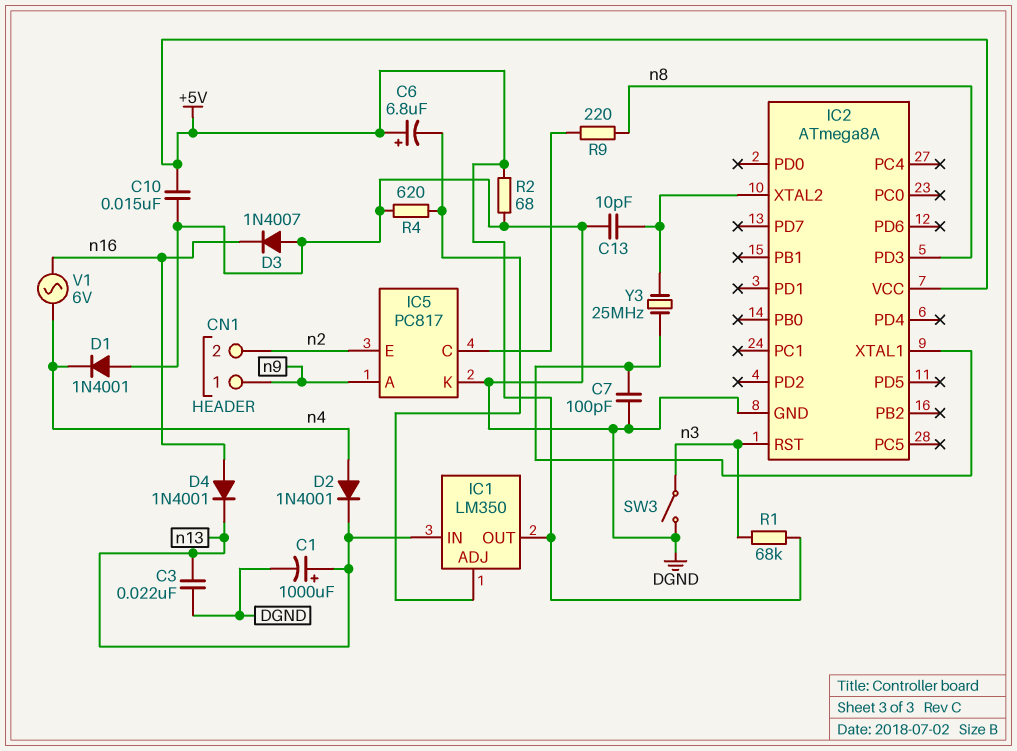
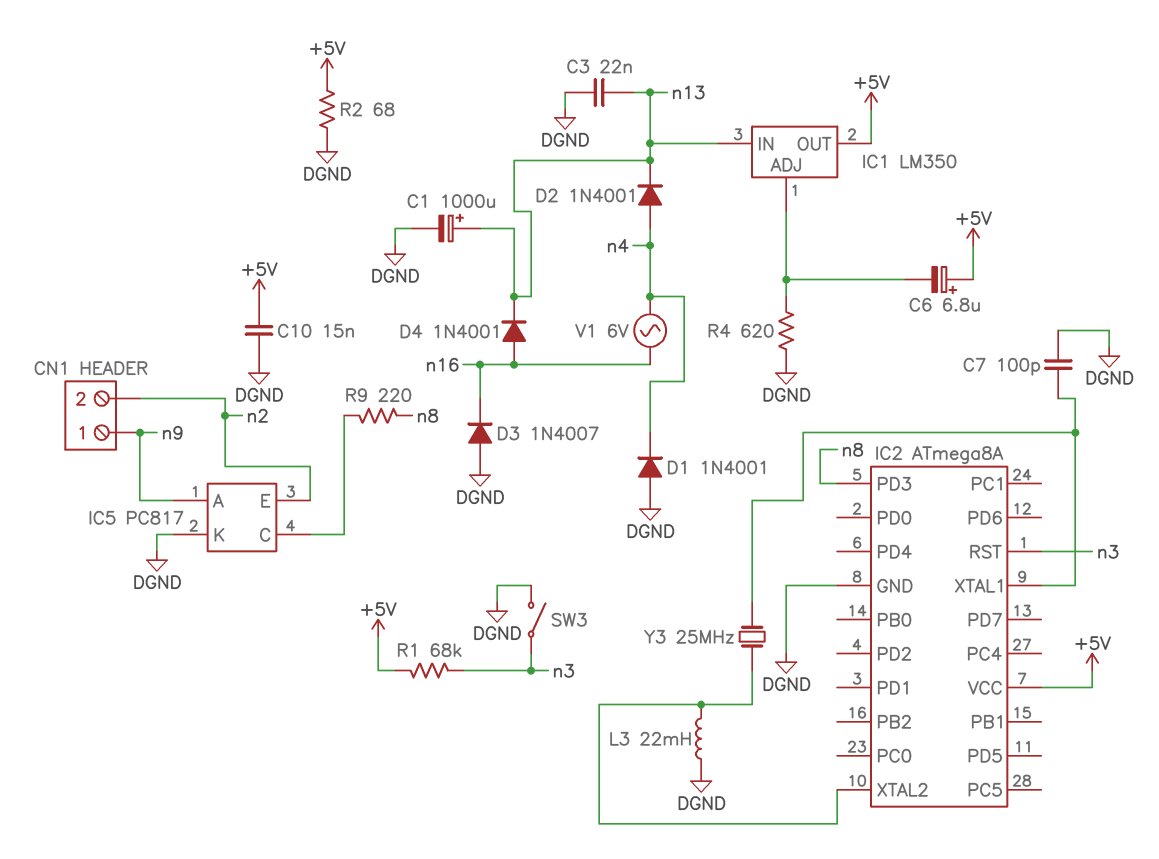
C13: 10pF (DGND, IC2/XTAL2) -> none
L3: none -> 22mH (DGND, IC2/XTAL2)

